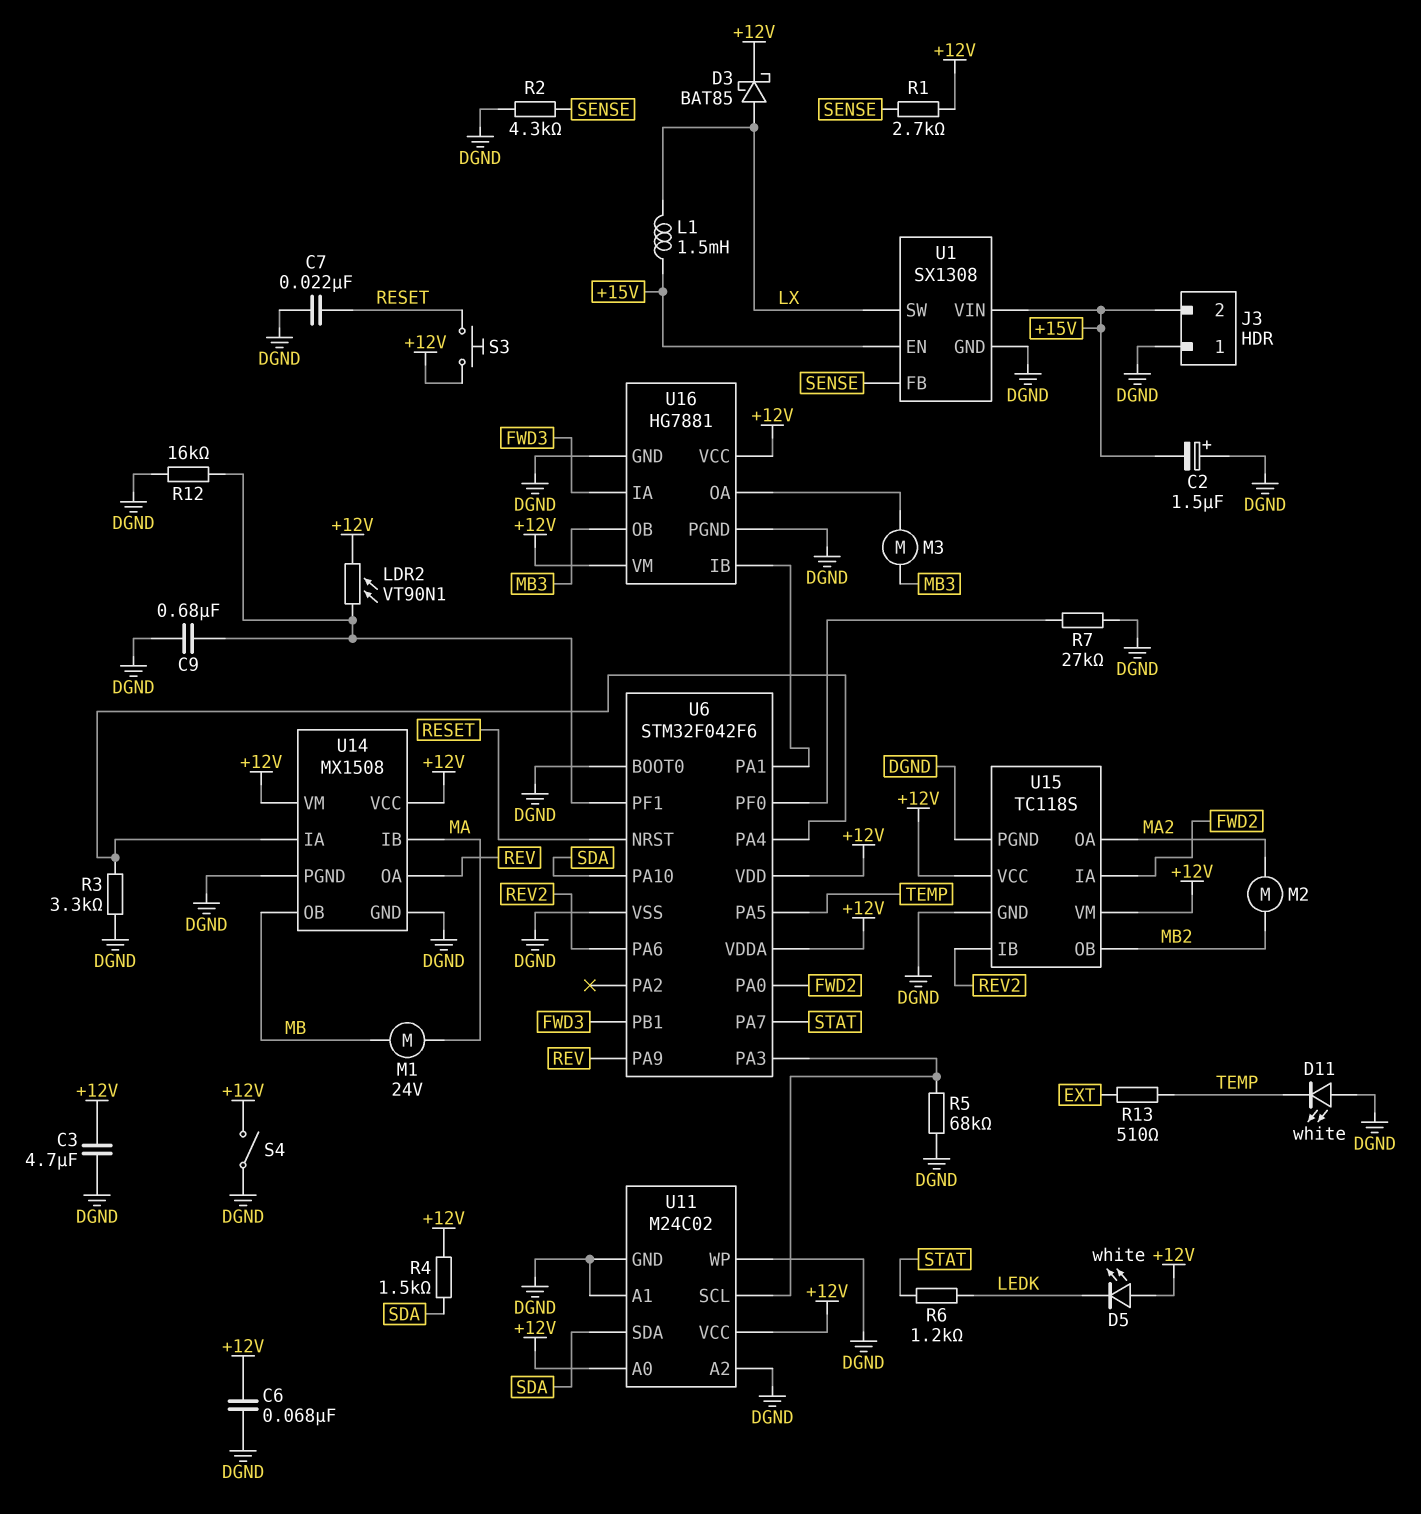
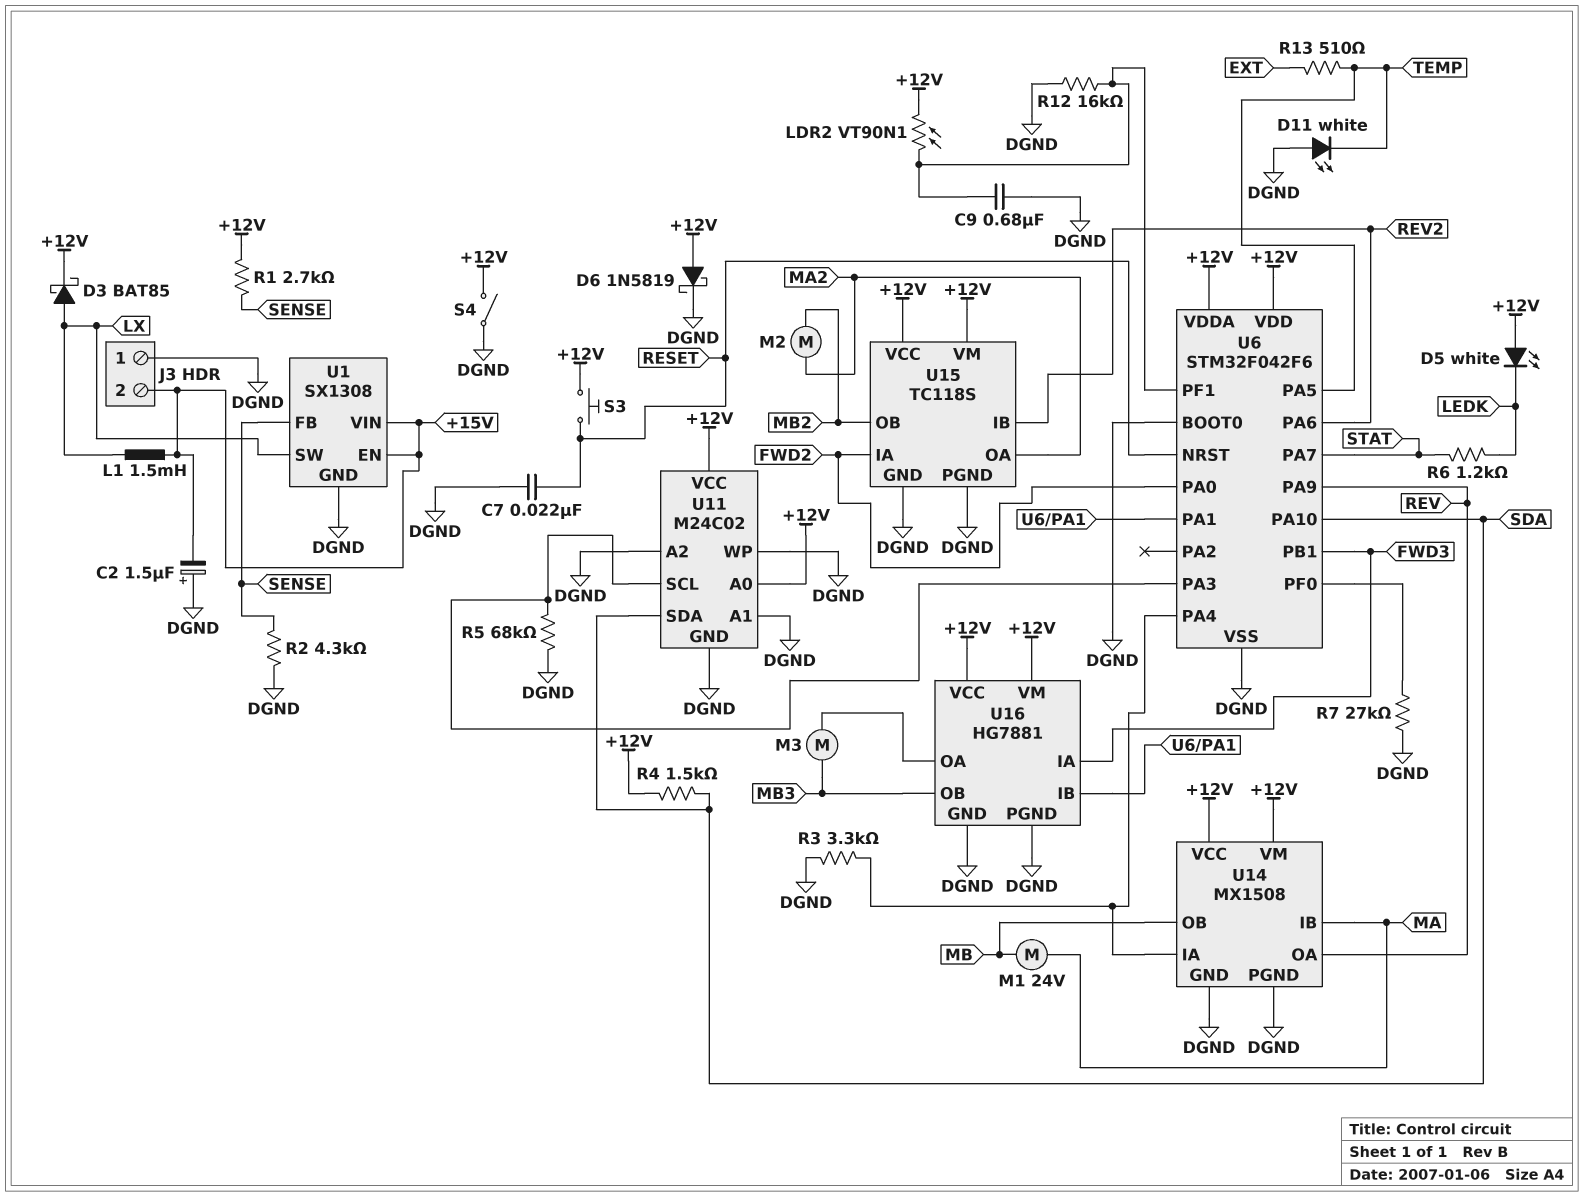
C3: 4.7uF (+12V, DGND) -> none
C6: 68nF (+12V, DGND) -> none
D6: none -> schottky 1N5819 (A +12V, K DGND)

